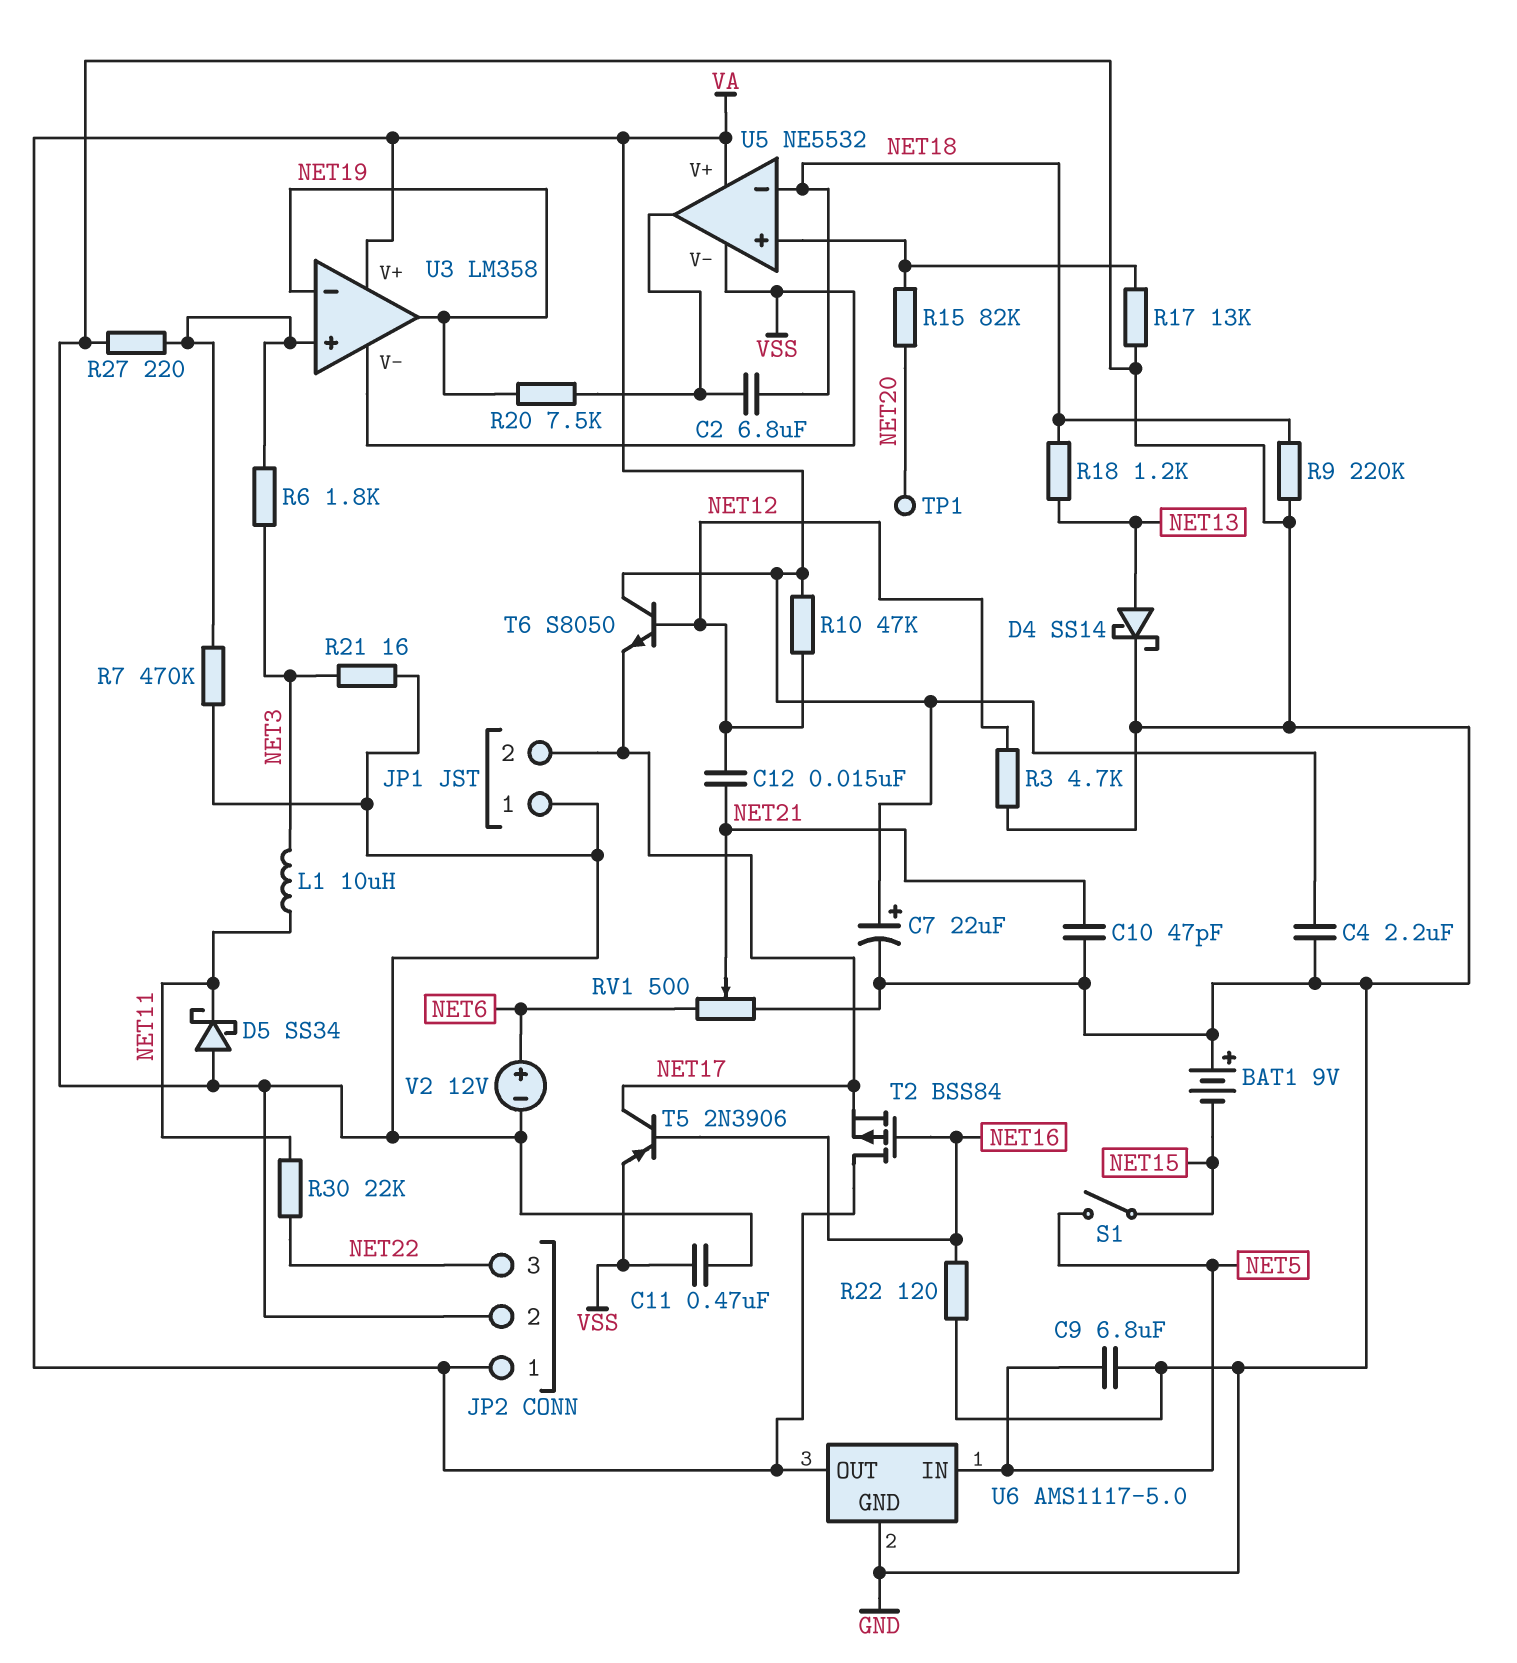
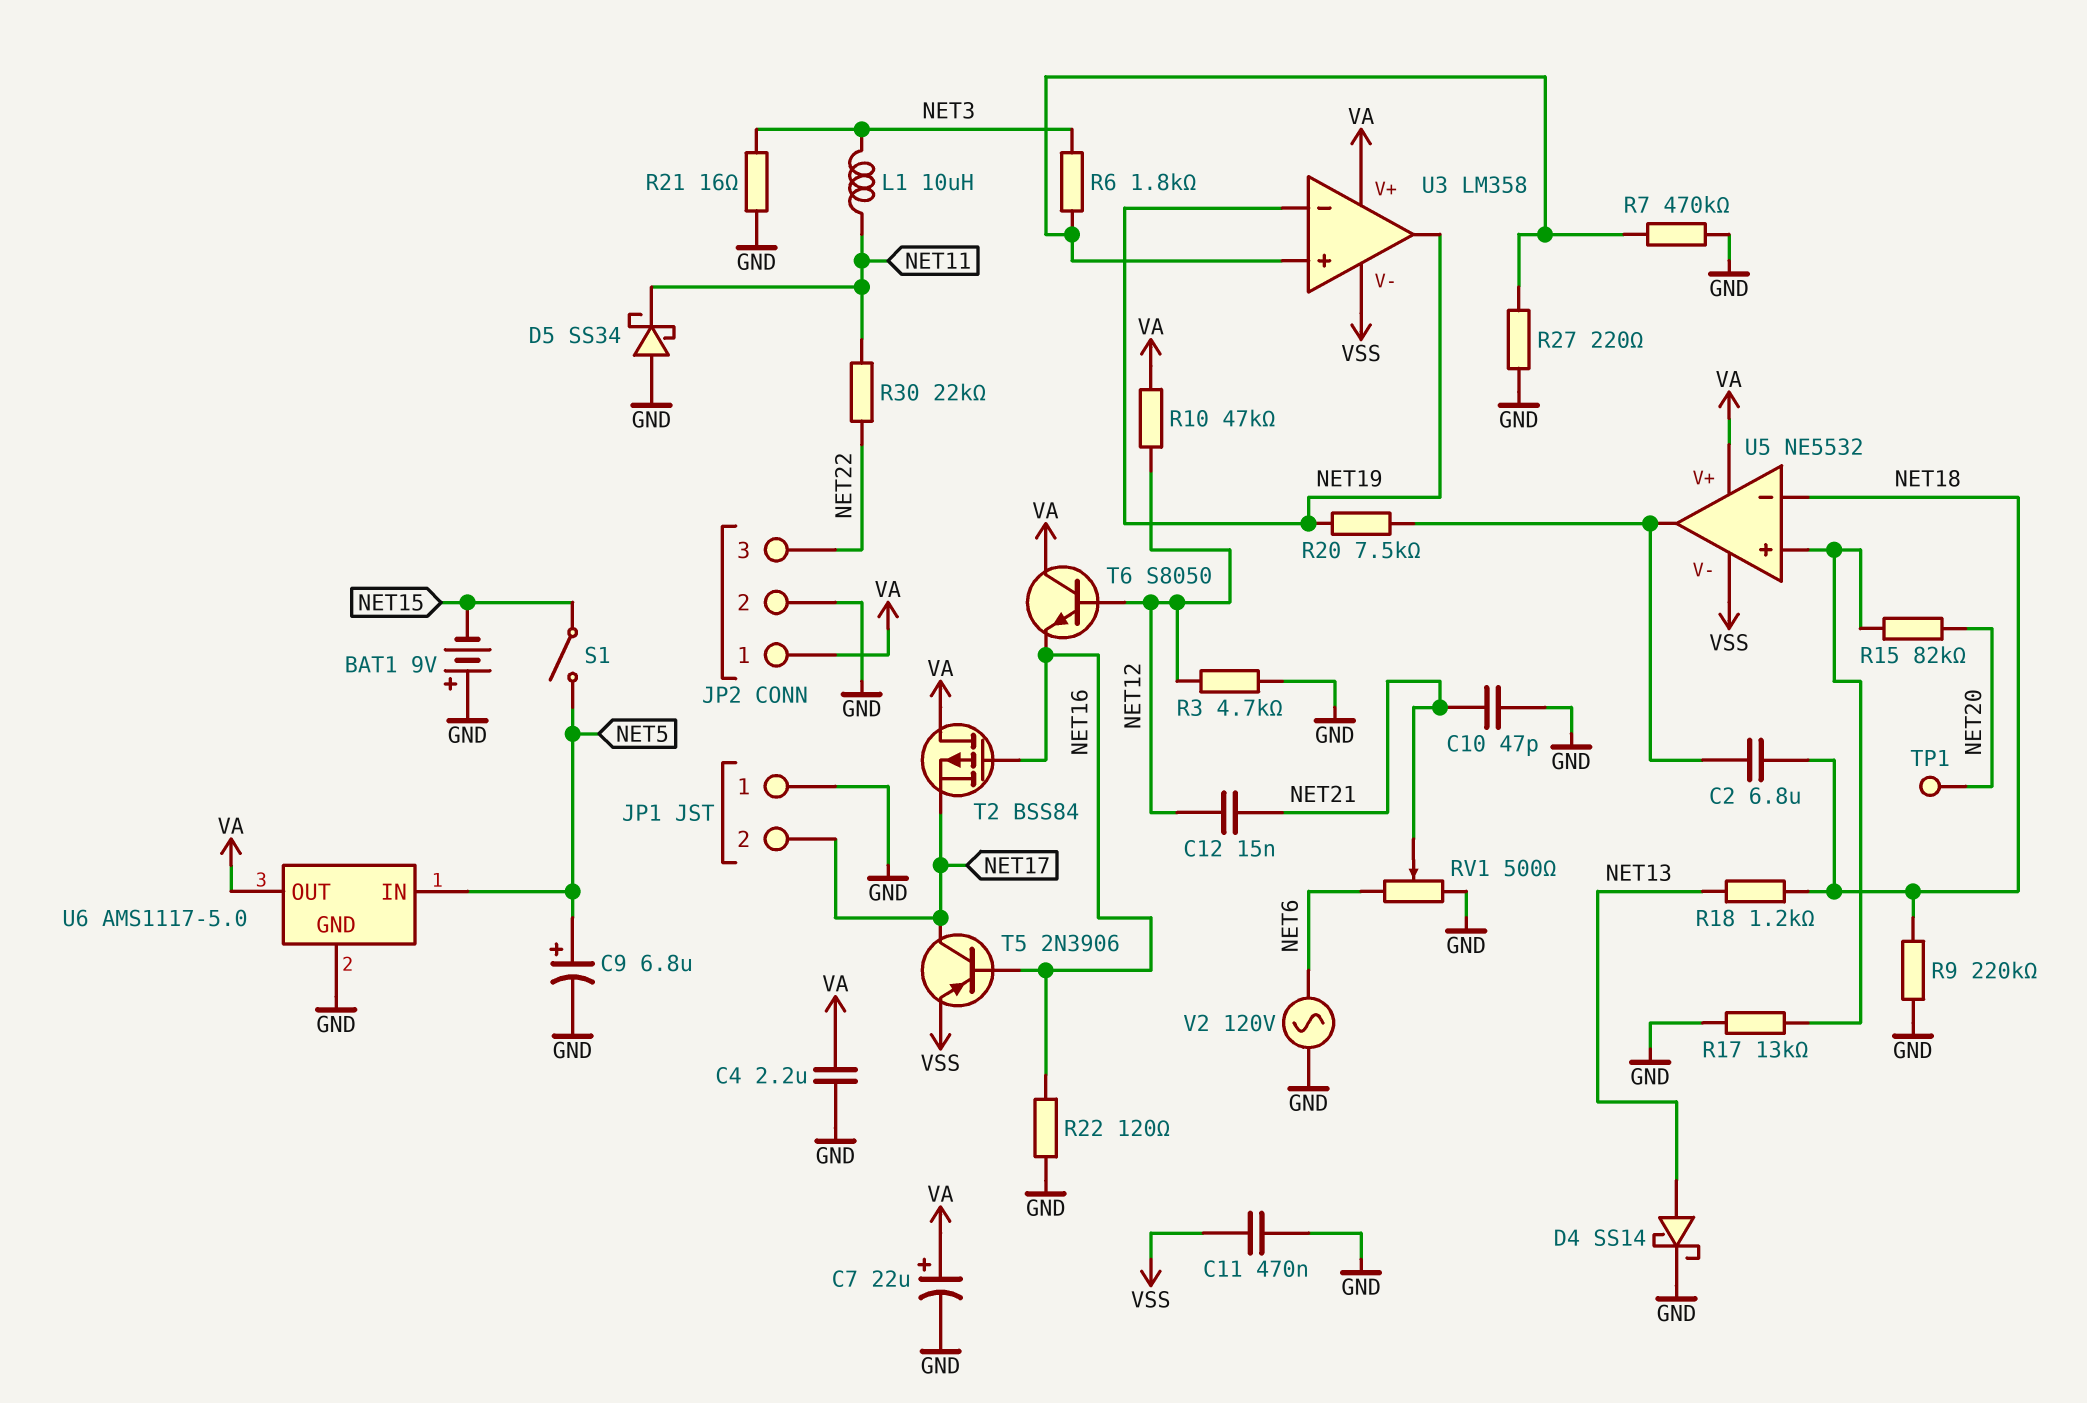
C9: 6.8uF (GND, NET5) -> 6.8uF (plus NET5, minus GND)
T6: NPN S8050 (B NET12, C VA, E NET17) -> NPN S8050 (B NET12, C VA, E NET16)
V2: 12V (plus NET6, minus GND) -> AC 120V (GND, NET6)

